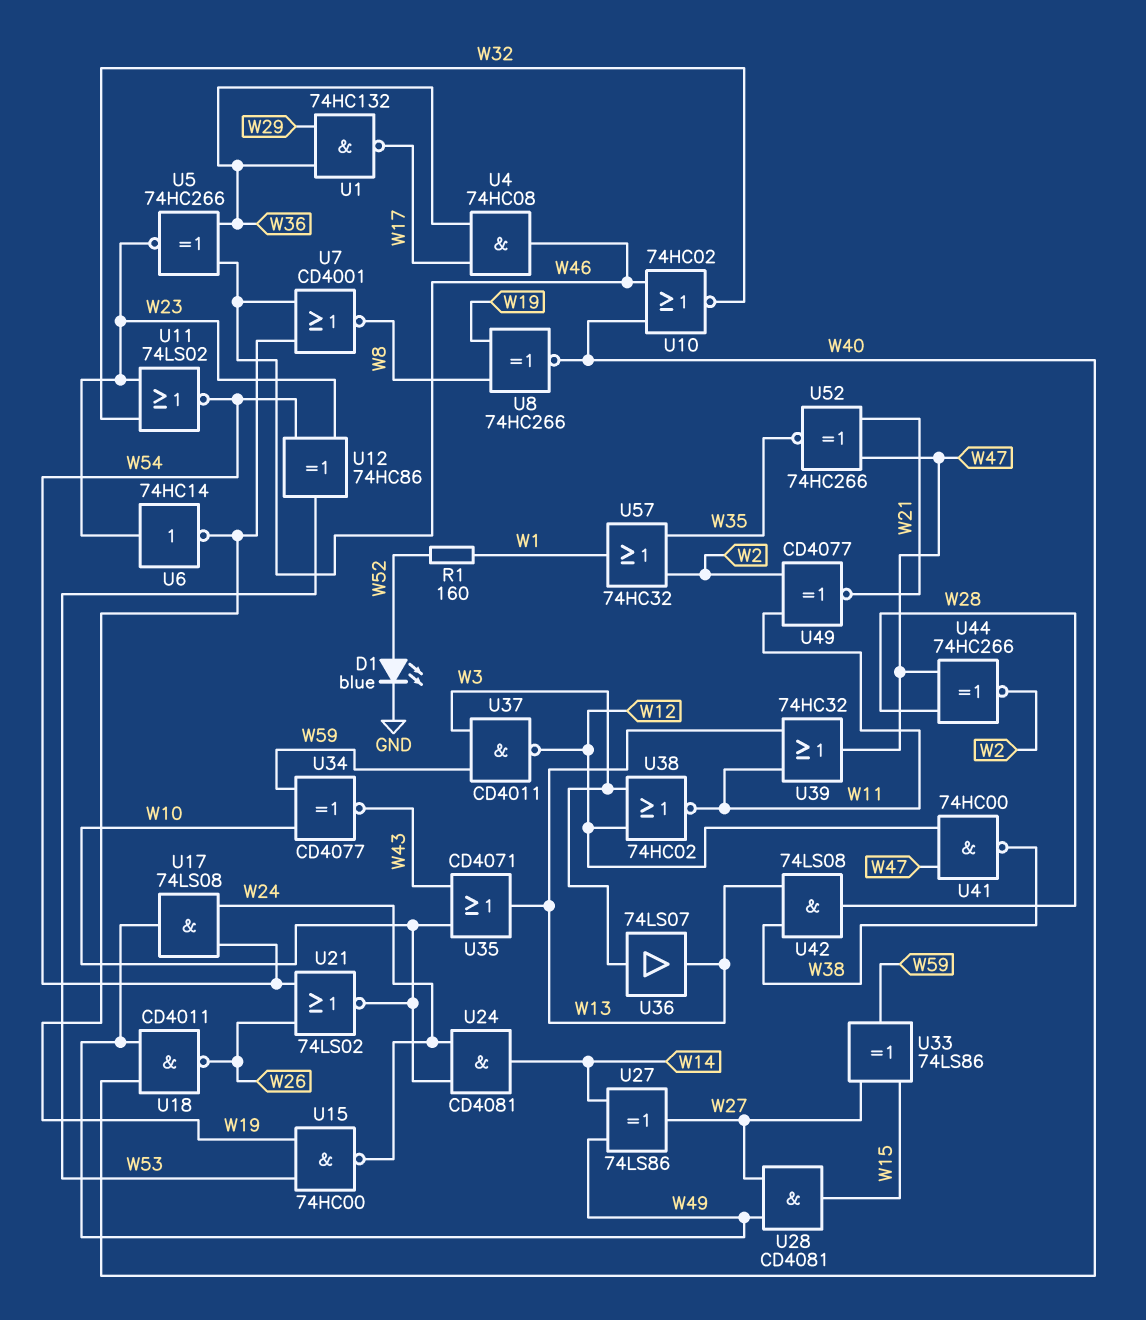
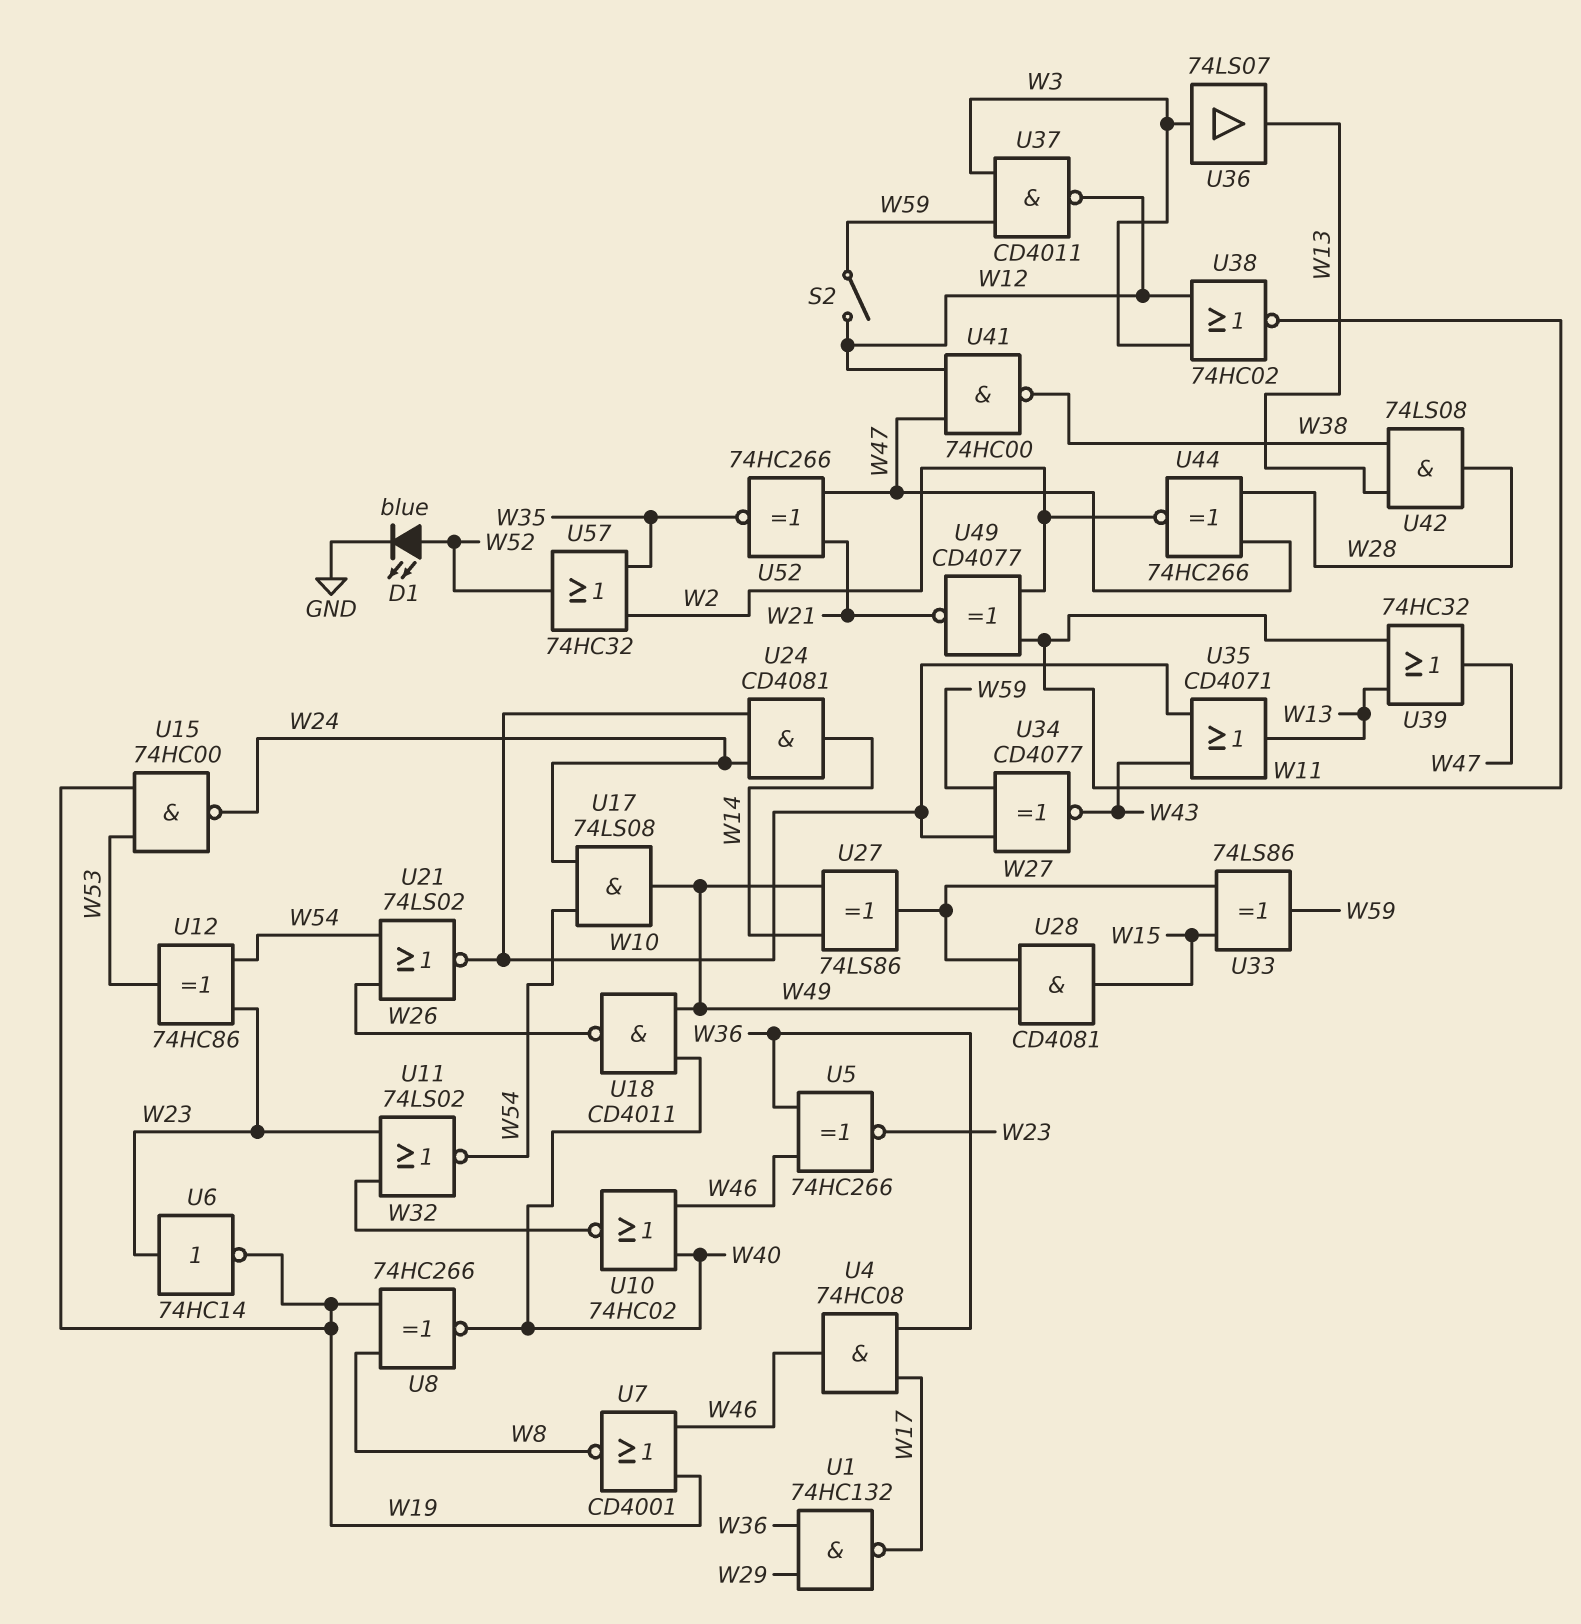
R1: 160 (W1, W52) -> none
S2: none -> switch (W12, W59)
U57: OR 74HC32 (in W2, in W35, out W1) -> OR 74HC32 (in W2, in W35, out W52)

